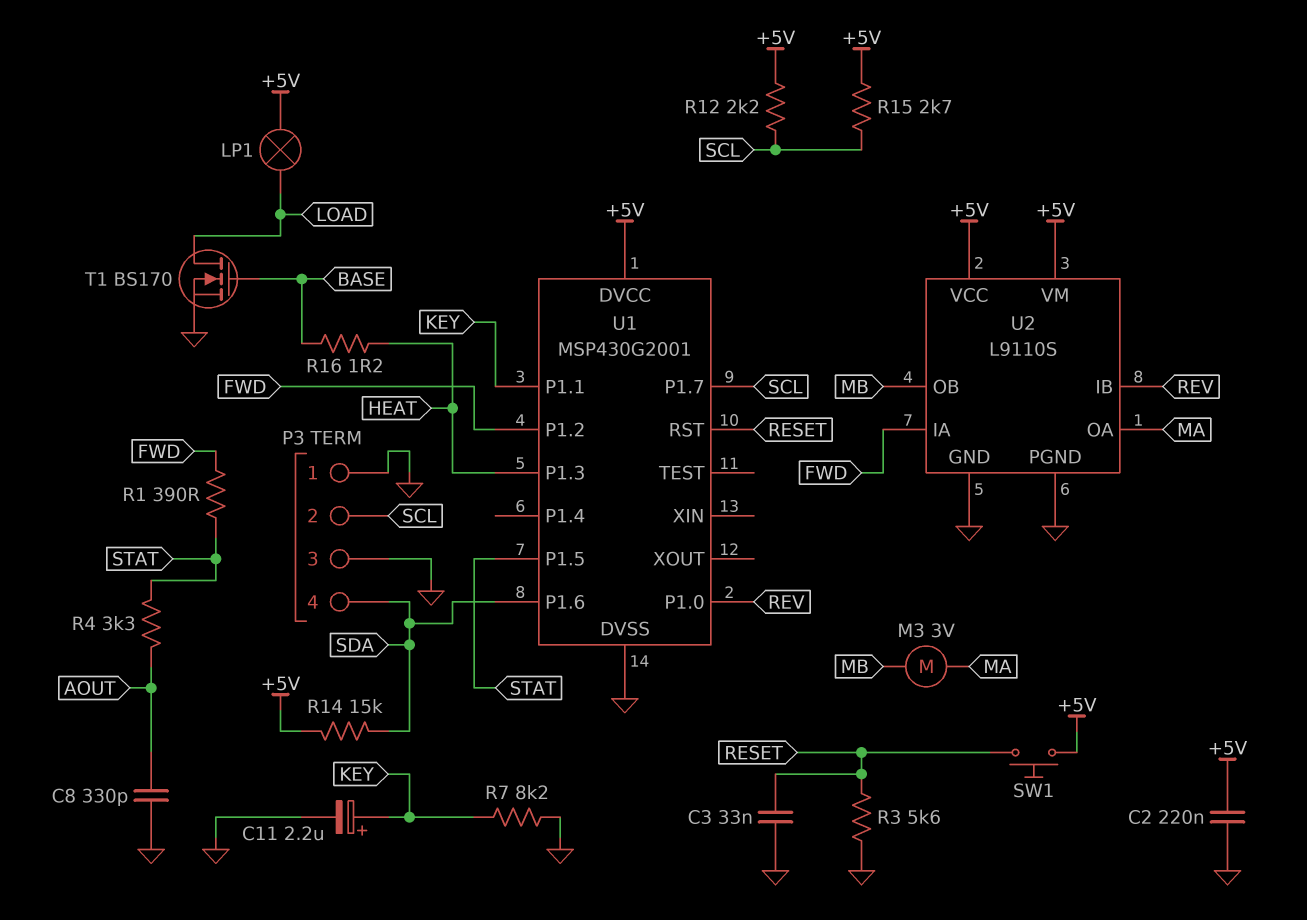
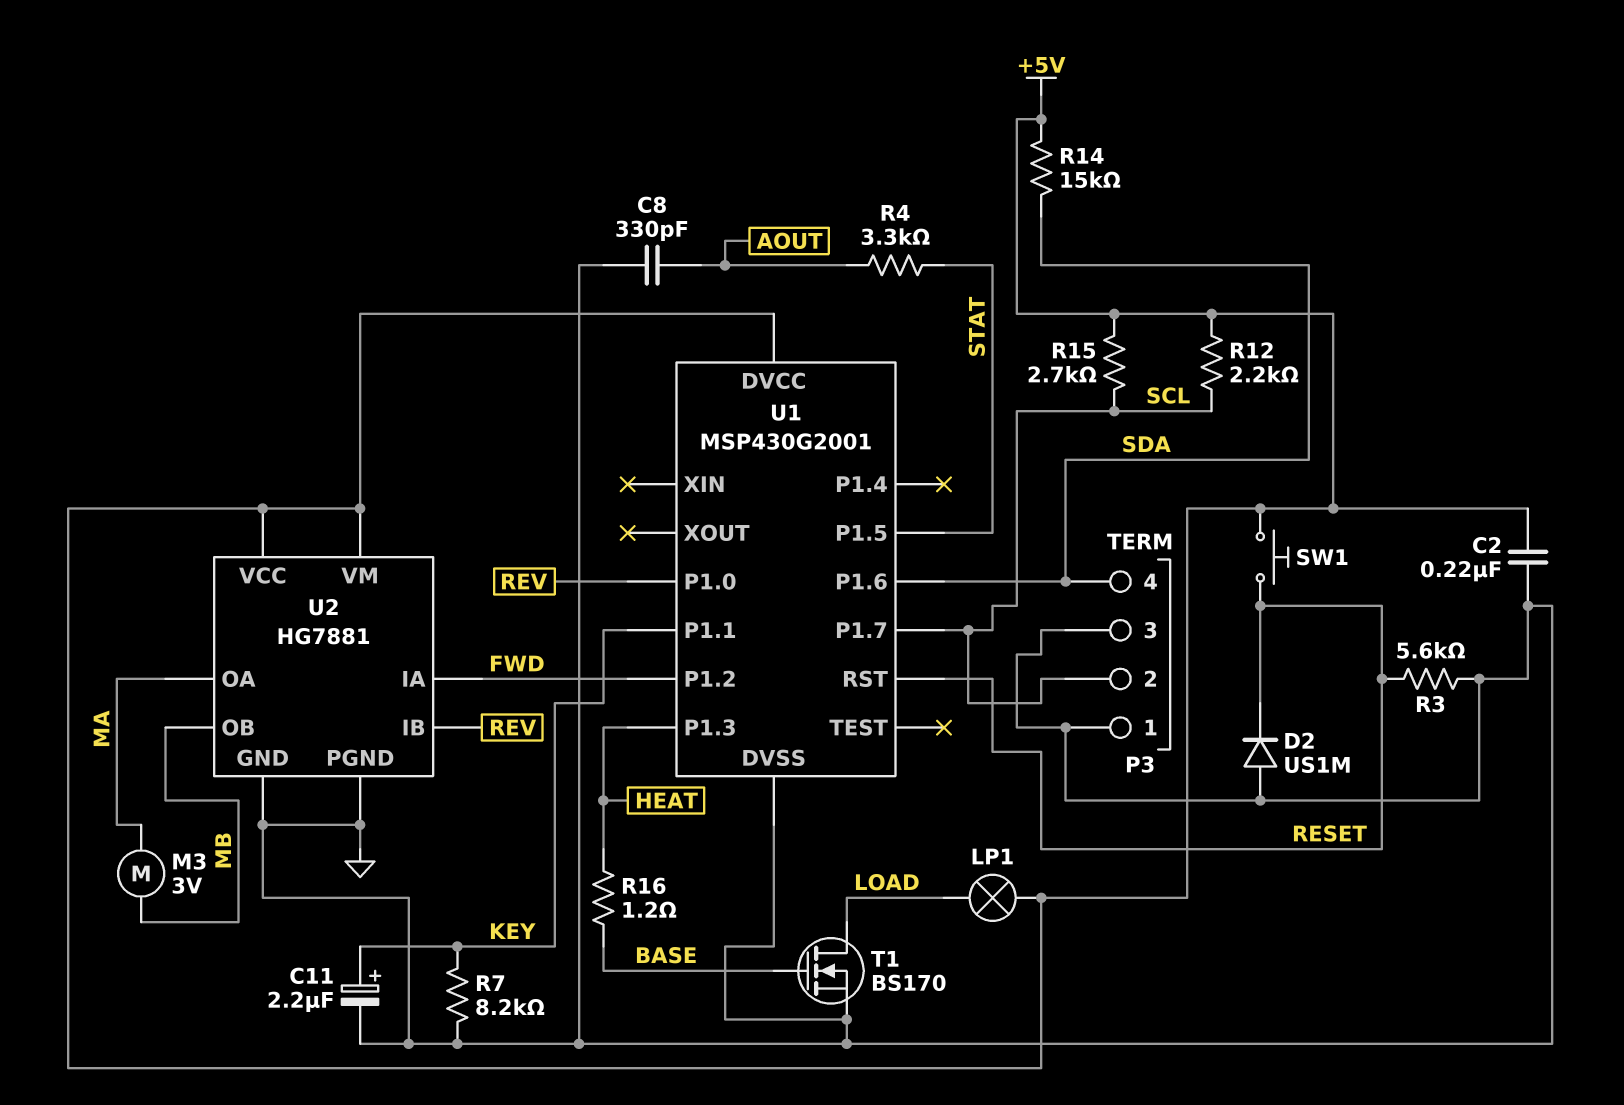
C3: 33nF (GND, RESET) -> none
D2: none -> diode US1M (A GND, K RESET)
R1: 390 (FWD, STAT) -> none
U2: L9110S -> HG7881

